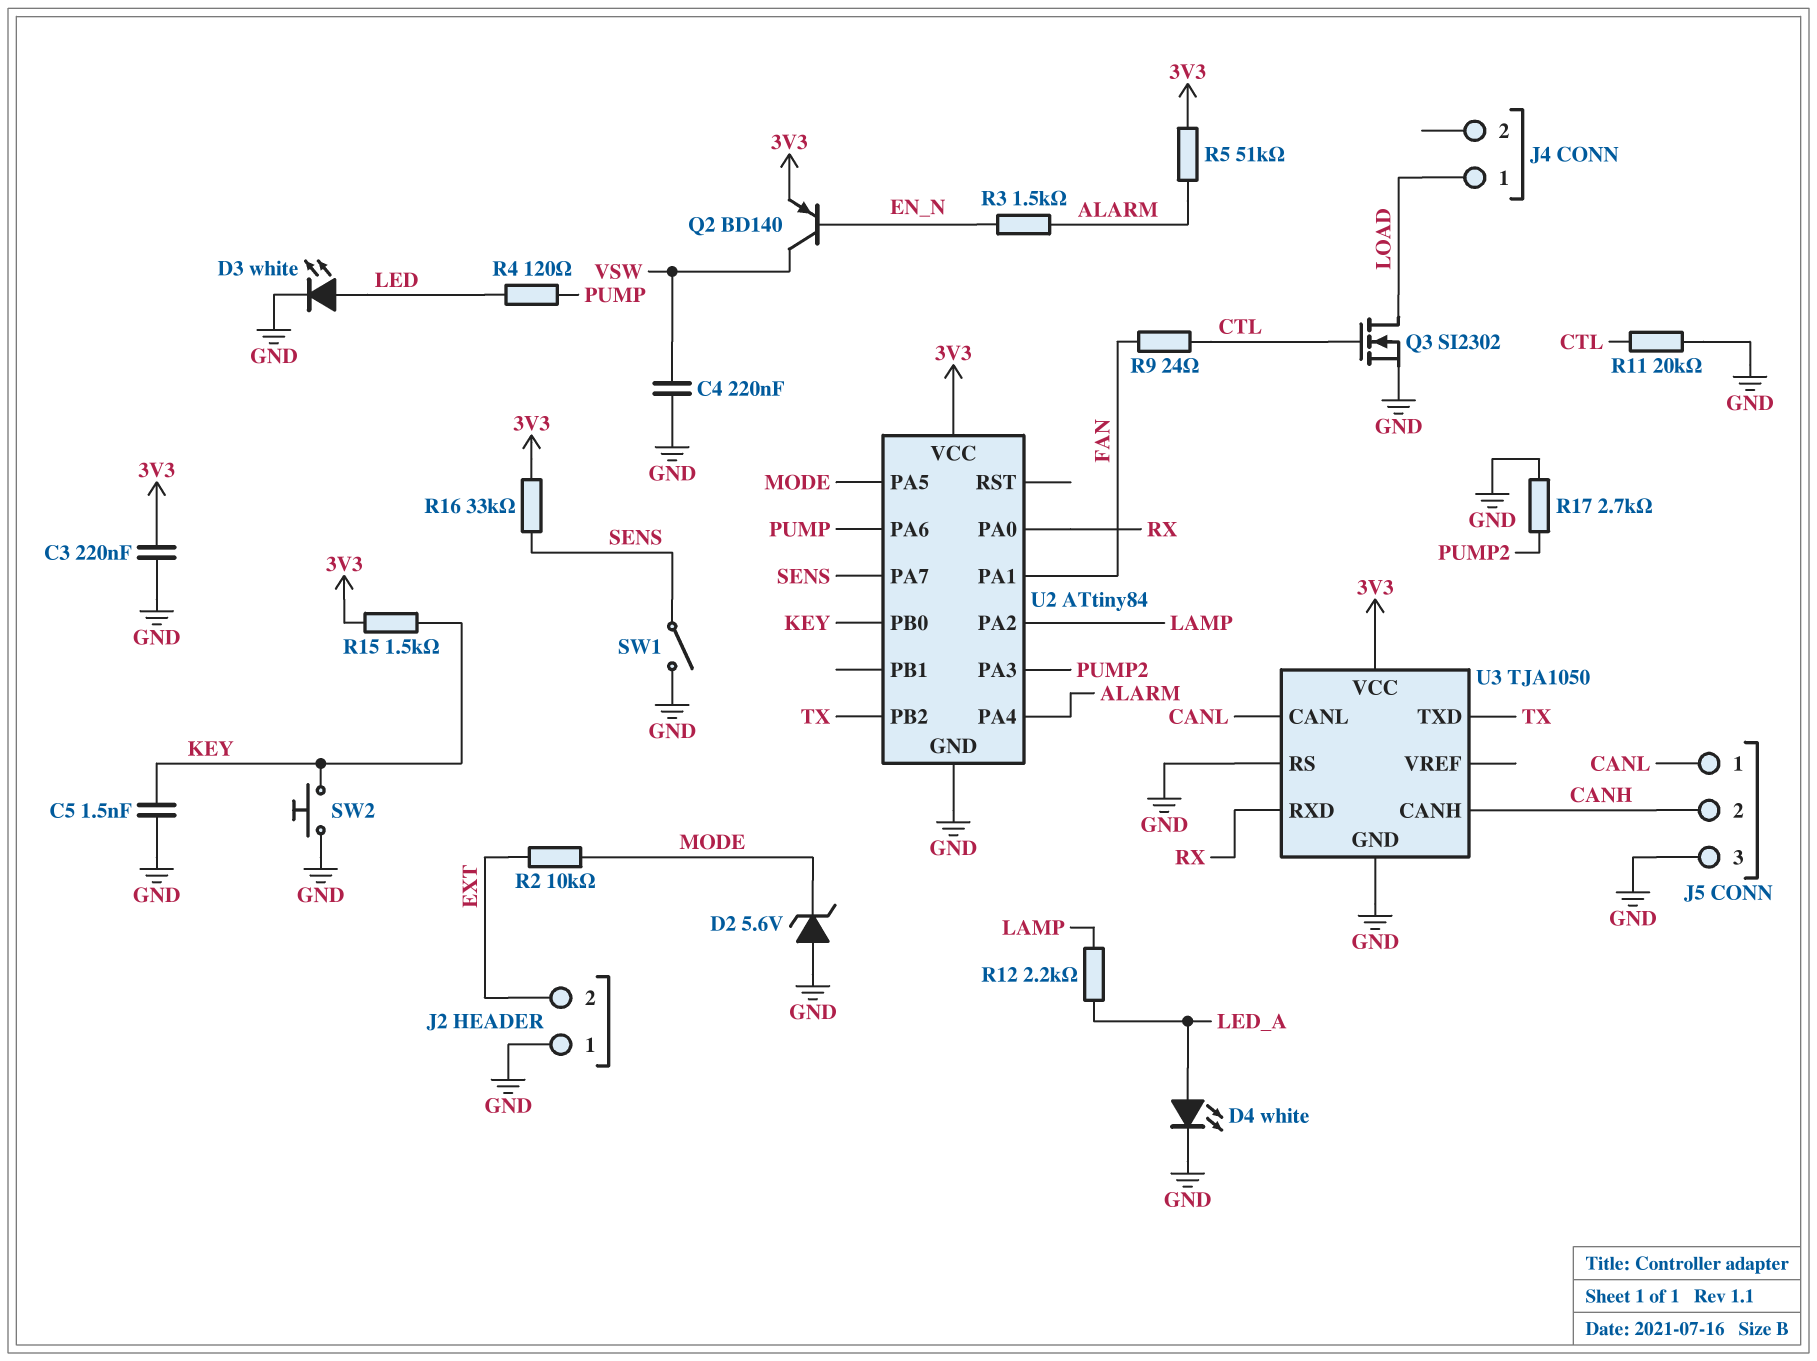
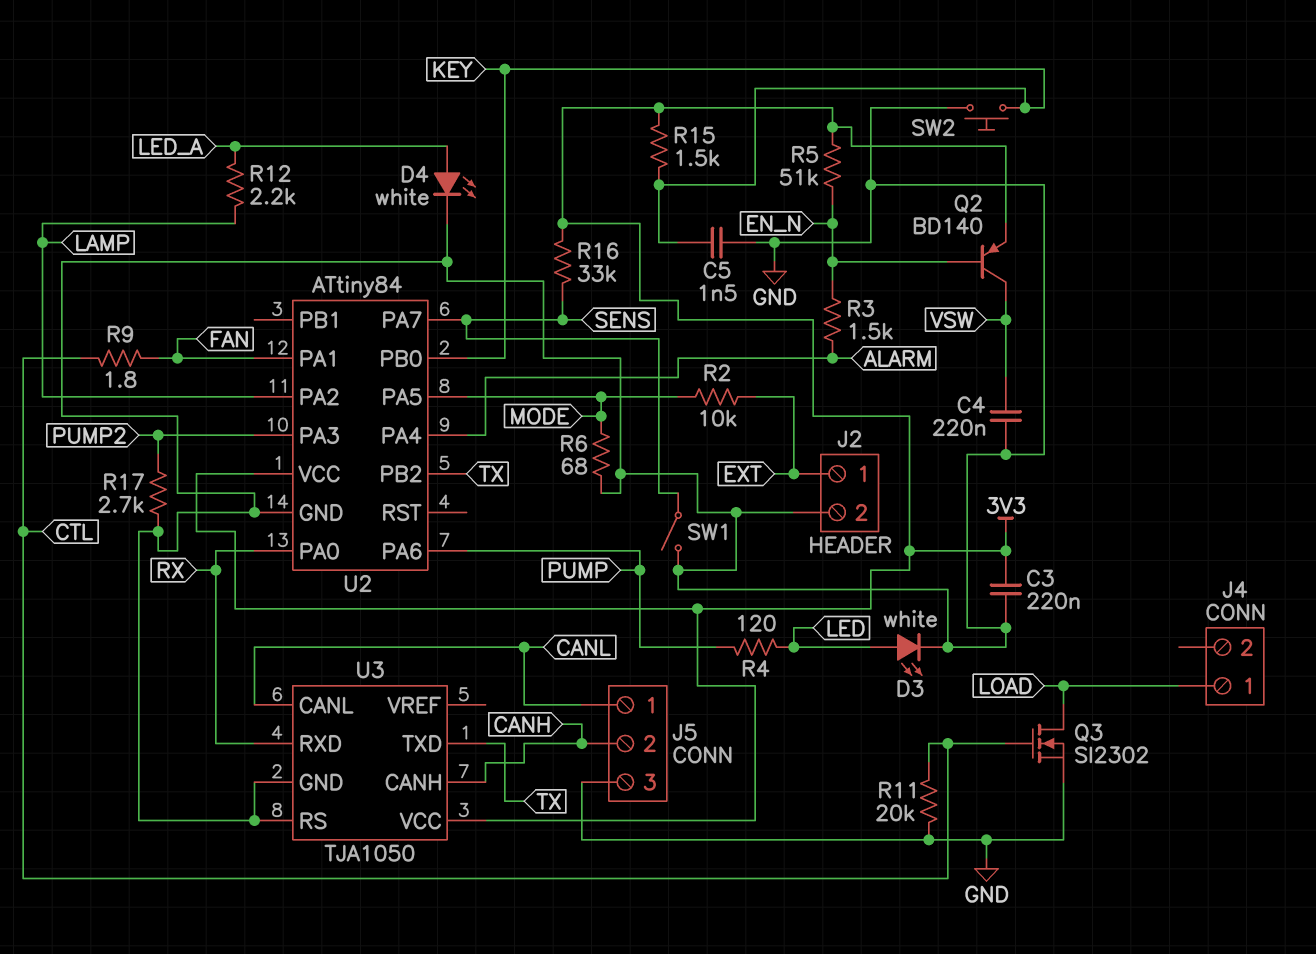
D2: zener 5.6V (A GND, K MODE) -> none
J2 pin 1: GND -> EXT
J2 pin 2: EXT -> GND
R5: 51k (3V3, ALARM) -> 51k (3V3, EN_N)
R6: none -> 68 (GND, MODE)
R9: 24 (CTL, FAN) -> 1.8 (CTL, FAN)

